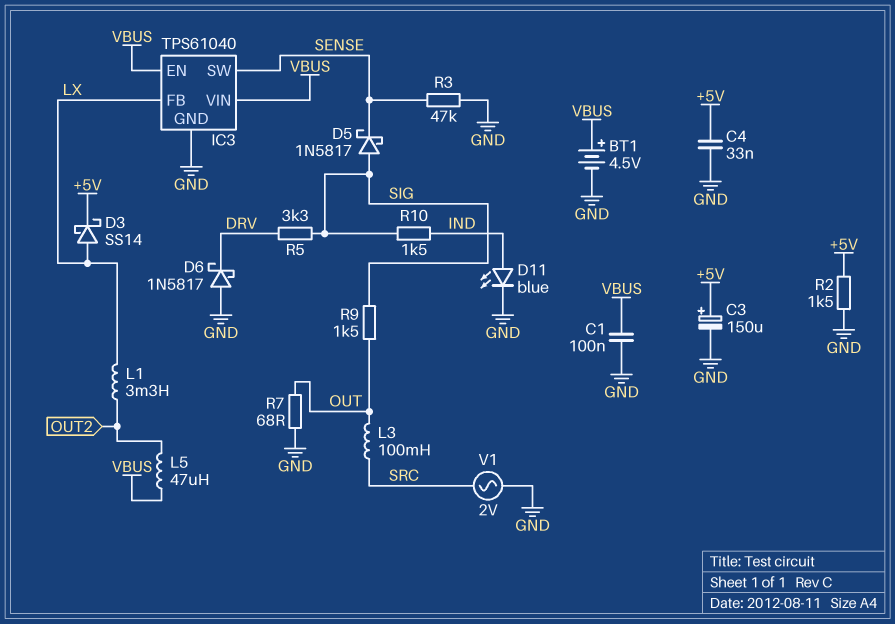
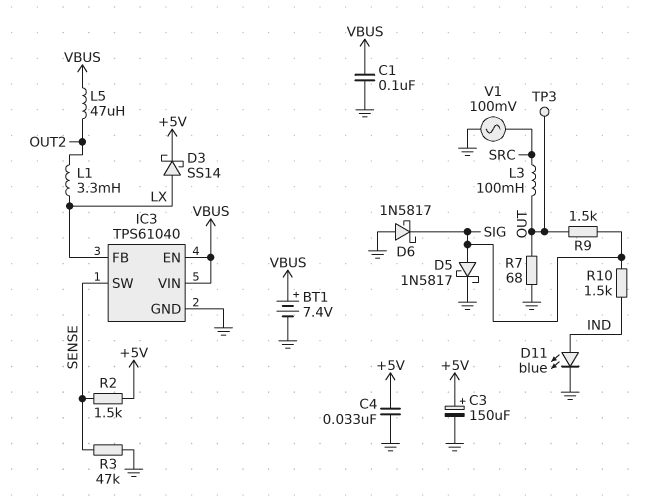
BT1: 4.5V (plus VBUS, minus GND) -> 7.4V (plus VBUS, minus GND)
D5: schottky 1N5817 (A SIG, K SENSE) -> schottky 1N5817 (A SIG, K GND)
D6: schottky 1N5817 (A GND, K DRV) -> schottky 1N5817 (A GND, K SIG)
R2: 1.5k (+5V, GND) -> 1.5k (+5V, SENSE)
R5: 3.3k (DRV, SIG) -> none
TP3: none -> test point (OUT)
V1: AC 2V (GND, SRC) -> AC 100mV (GND, SRC)

